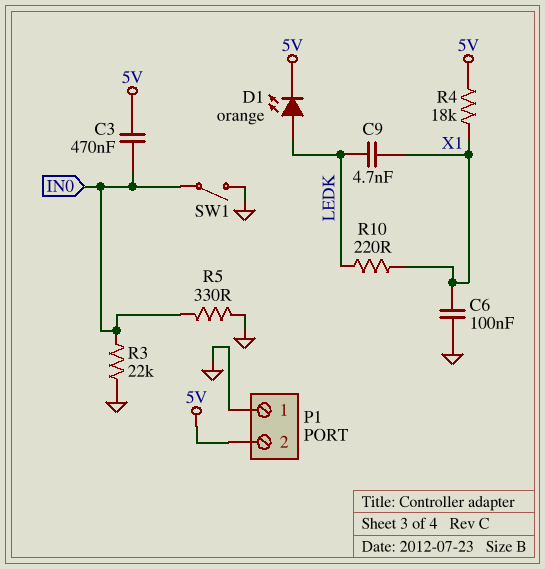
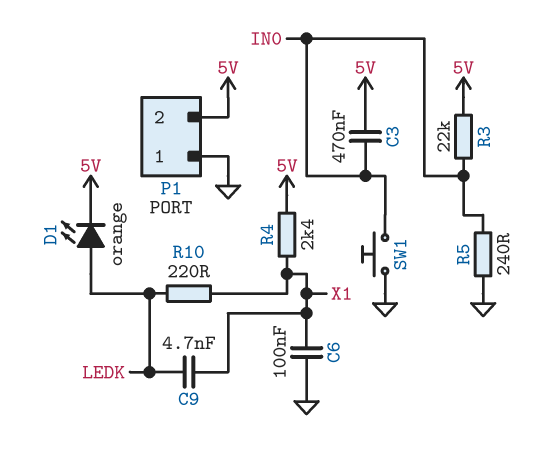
R3: 22k (GND, IN0) -> 22k (5V, IN0)
R4: 18k (5V, X1) -> 2.4k (5V, X1)
R5: 330 (GND, IN0) -> 240 (GND, IN0)
SW1: switch (GND, IN0) -> button (GND, IN0)

